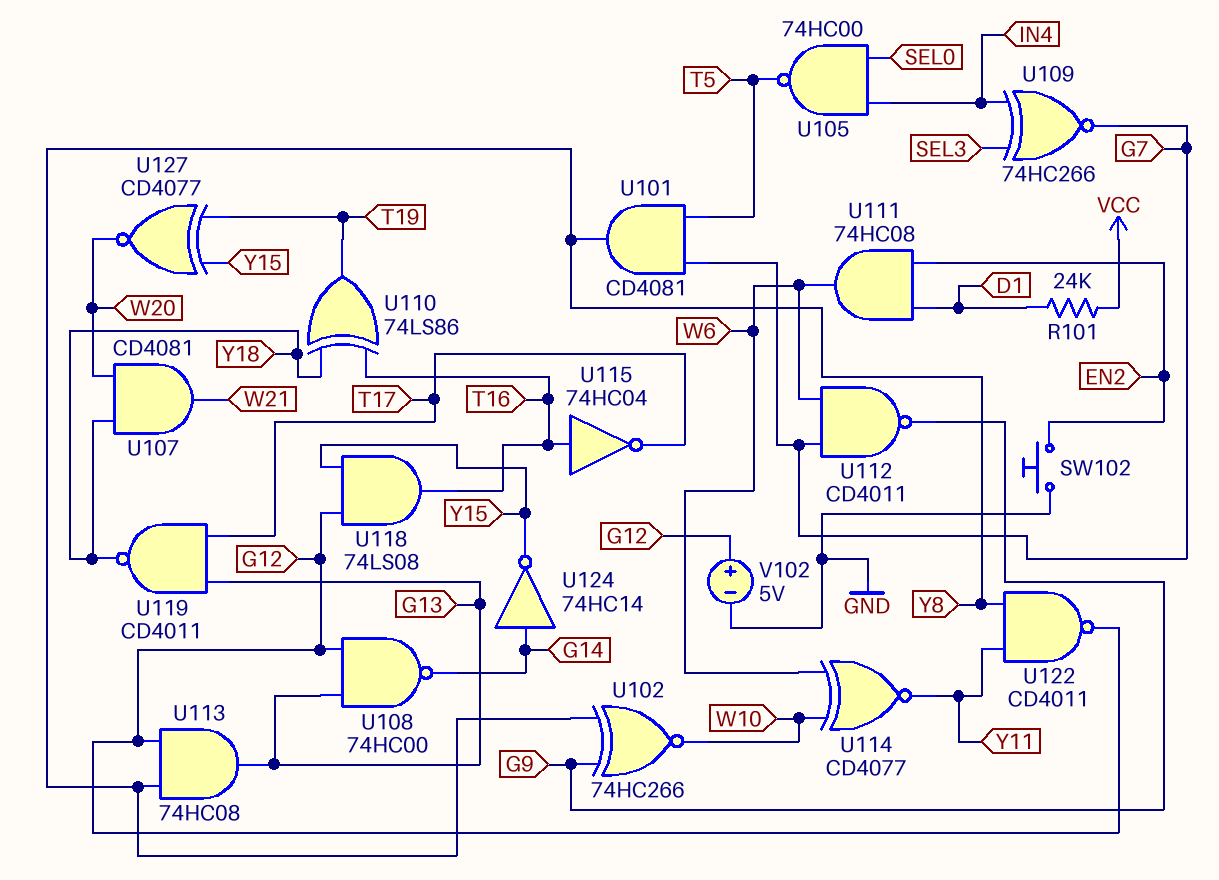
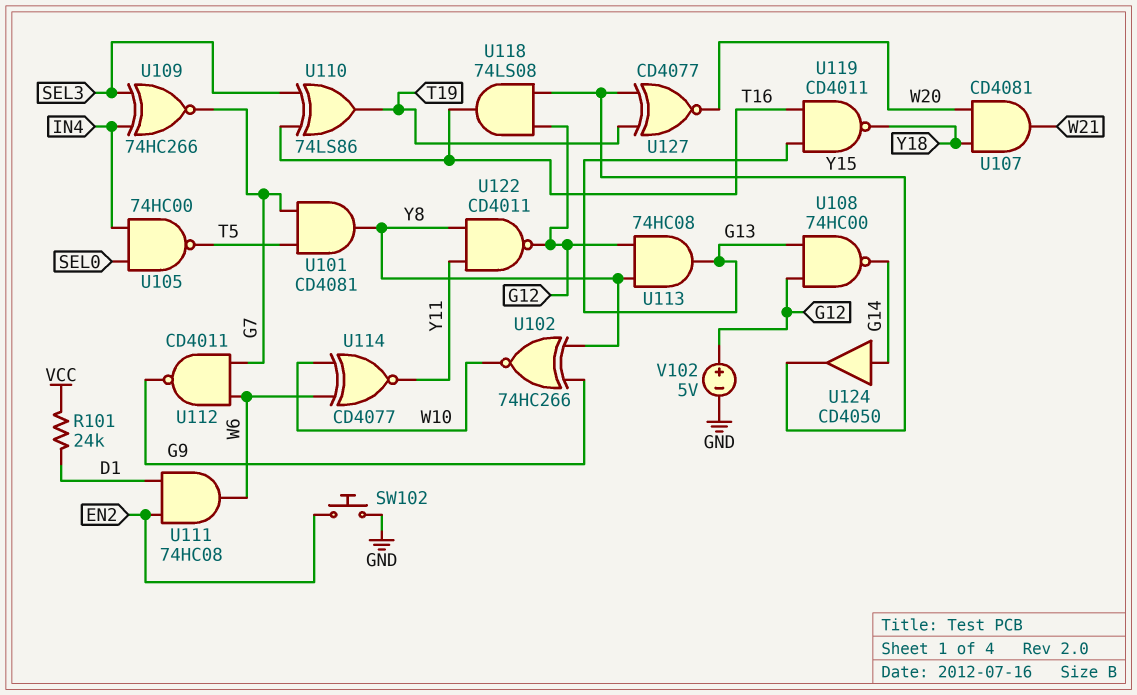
U110: XOR 74LS86 (in T16, in Y18, out T19) -> XOR 74LS86 (in SEL3, in T16, out T19)
U115: NOT 74HC04 (in T16, out T17) -> none
U119: NAND CD4011 (in G13, in T17, out Y18) -> NAND CD4011 (in G13, in T16, out Y18)
U124: NOT 74HC14 (in G14, out Y15) -> buffer CD4050 (in G14, out Y15)

